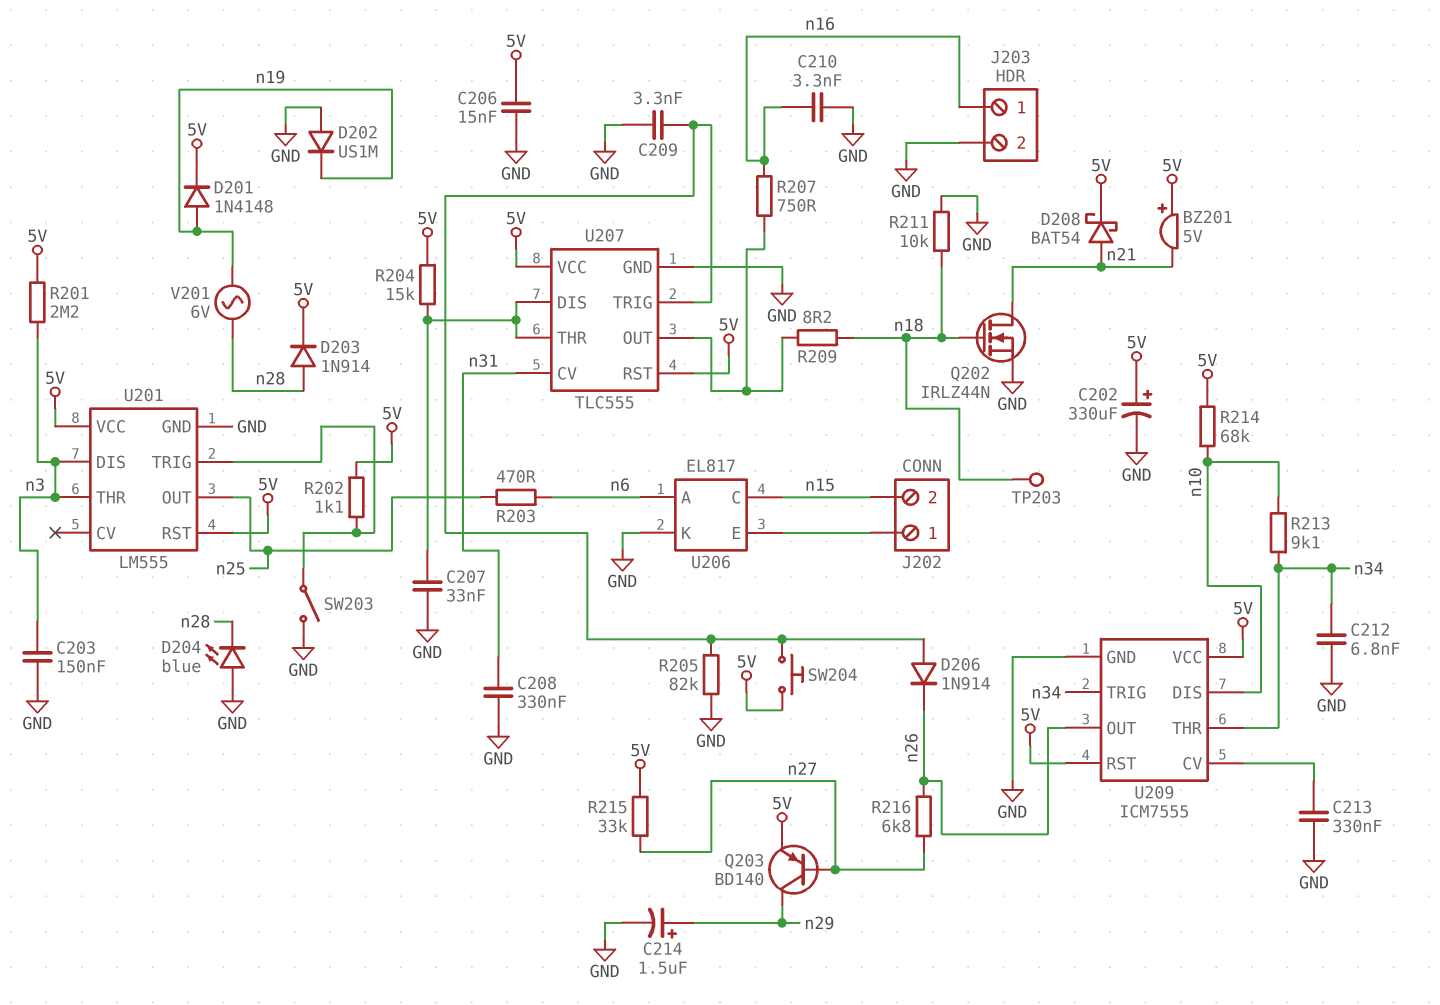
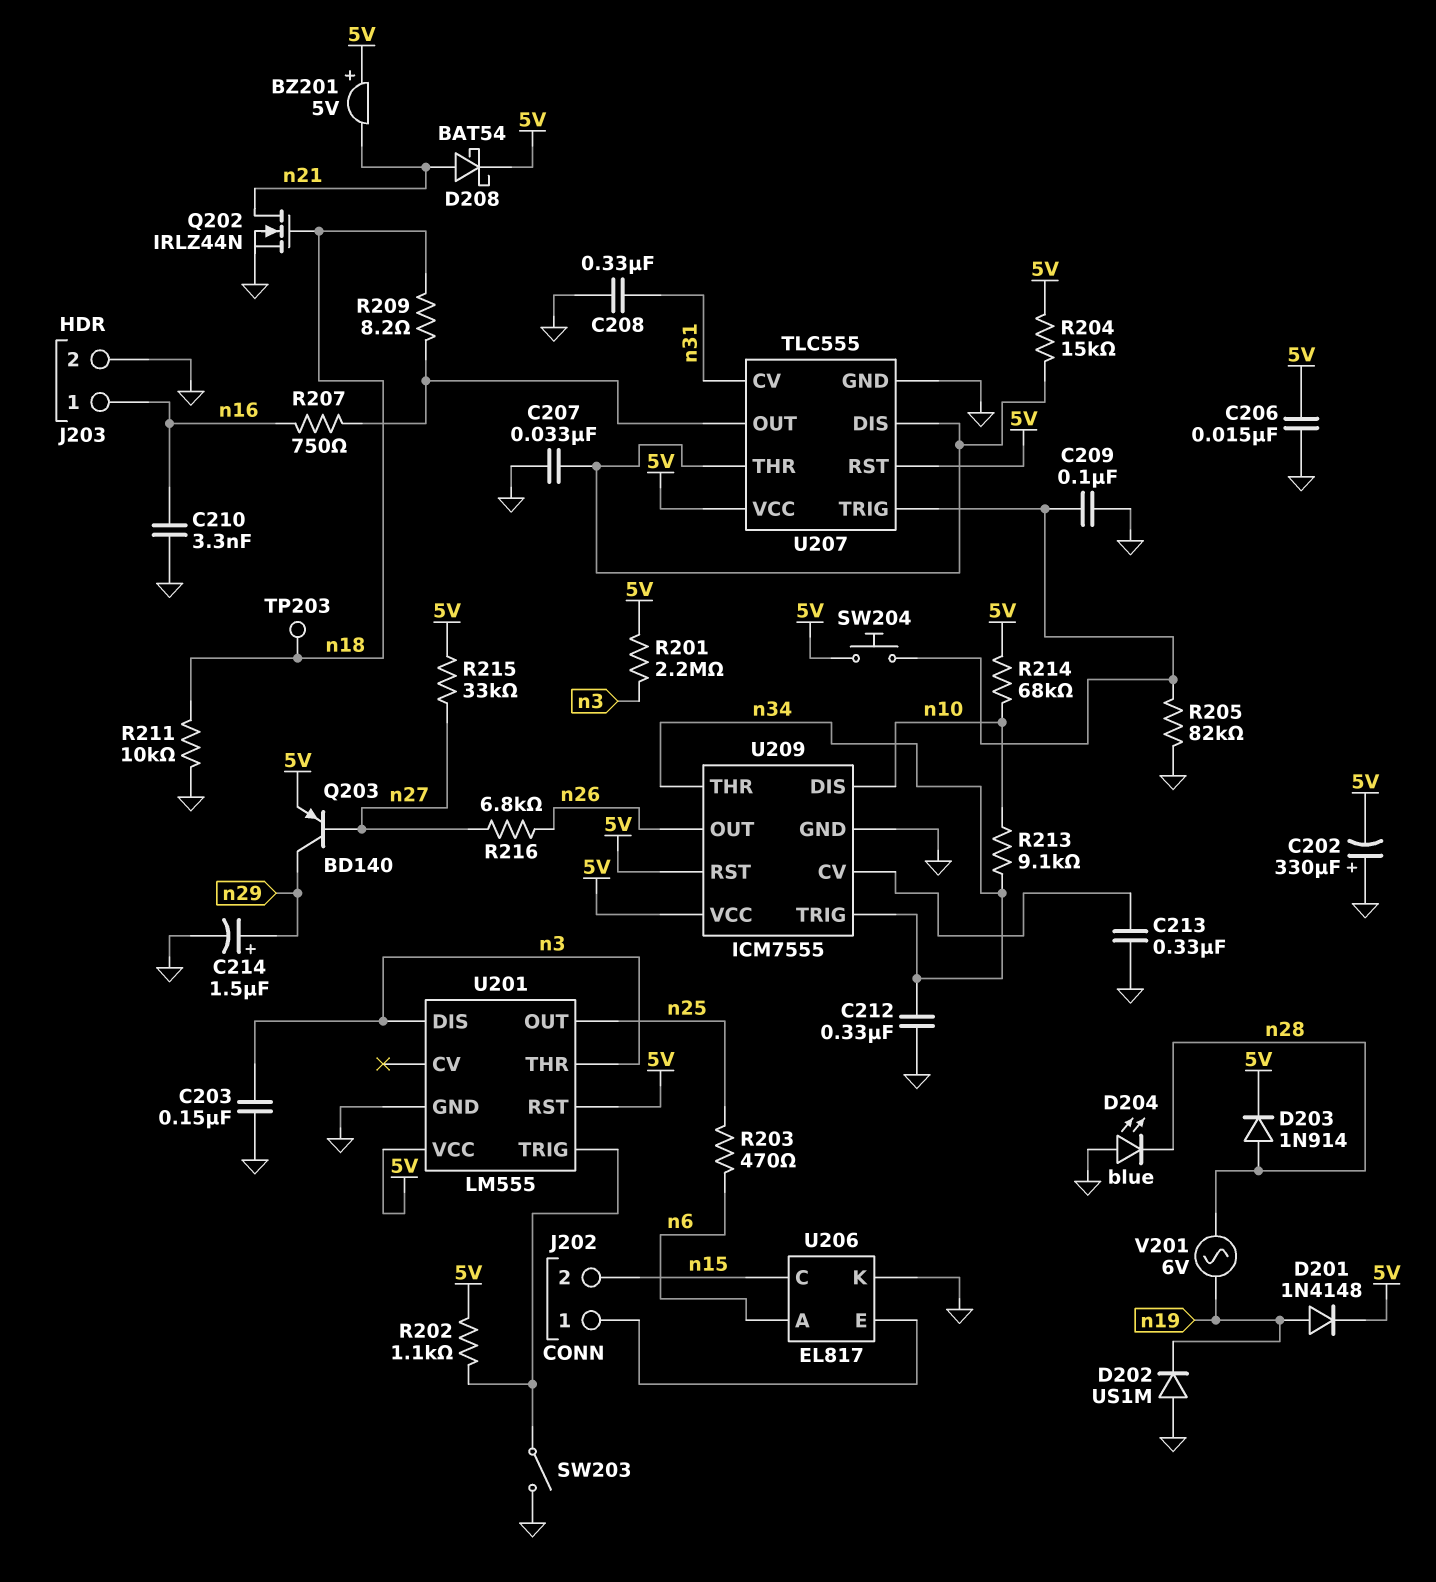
C202: 330uF (plus 5V, minus GND) -> 330uF (plus GND, minus 5V)
C209: 3.3nF (GND, U207/TRIG) -> 100nF (GND, U207/TRIG)
C212: 6.8nF (GND, n34) -> 330nF (GND, n34)
D206: diode 1N914 (A U207/TRIG, K n26) -> none

